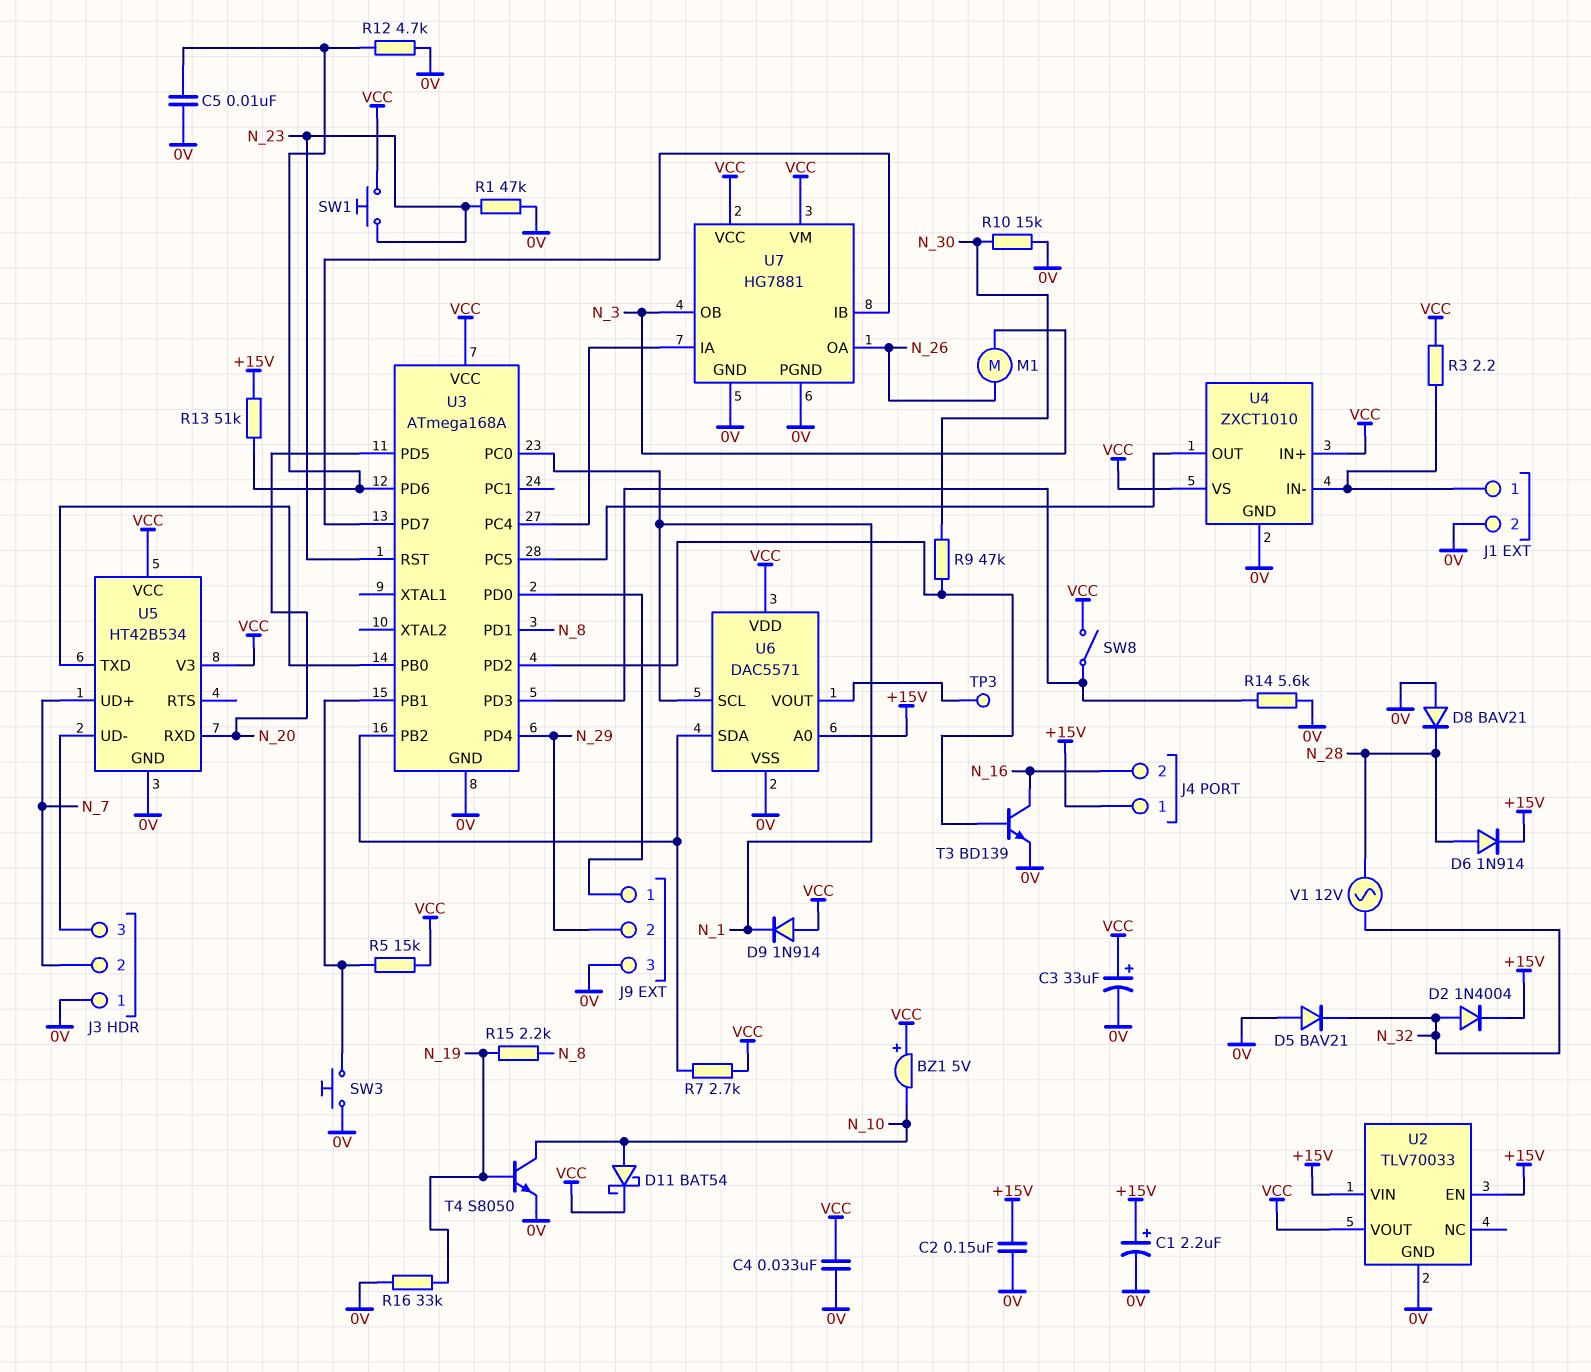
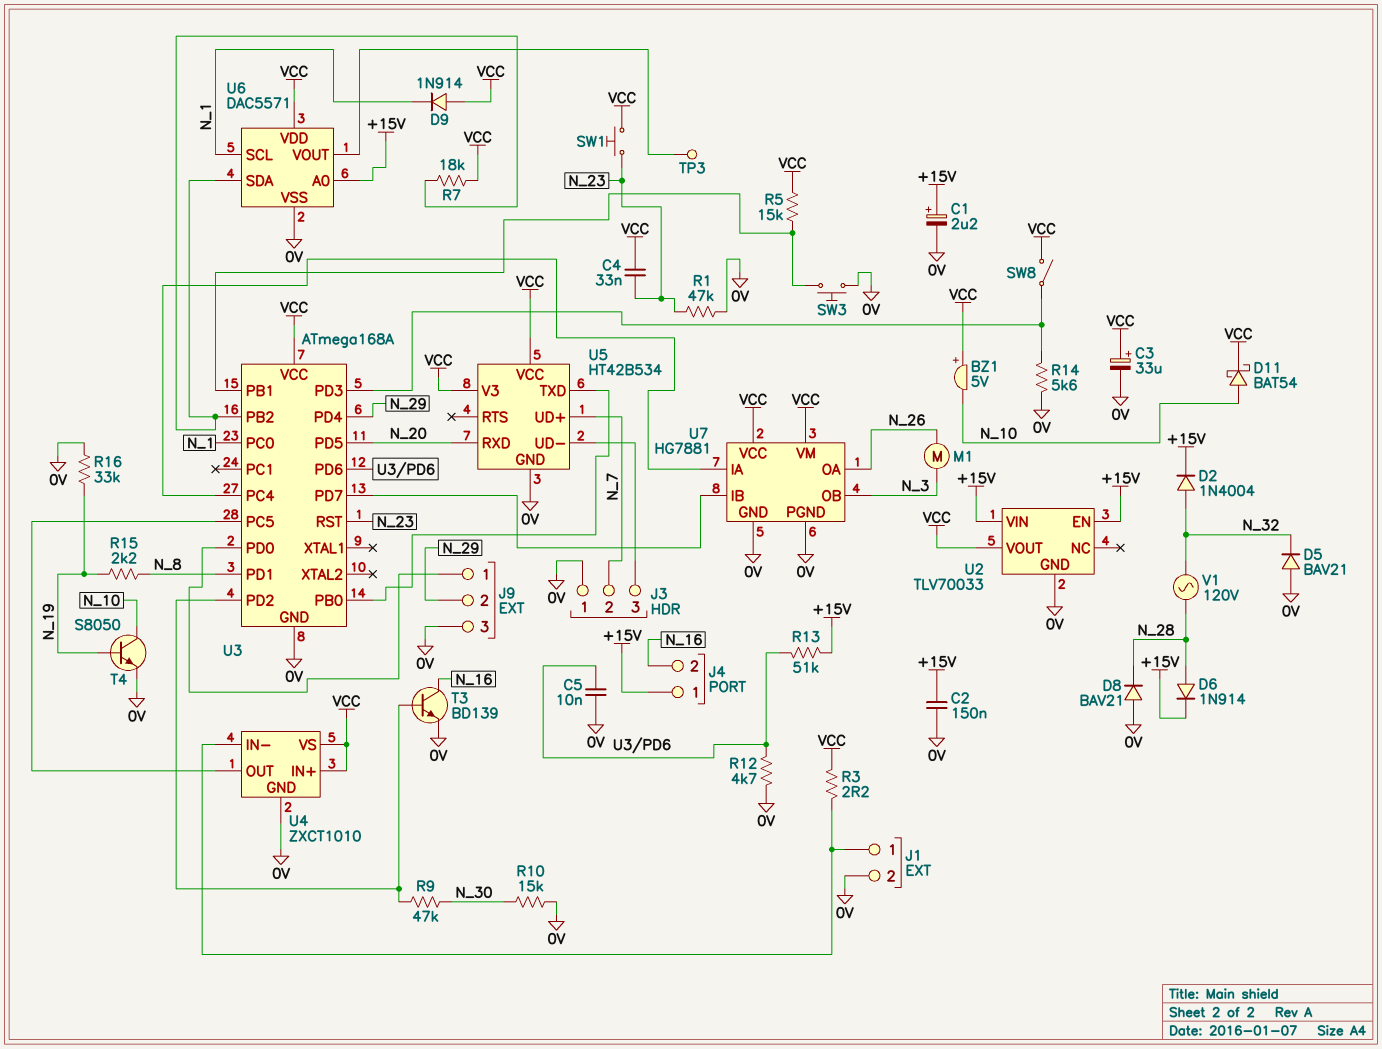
C4: 33nF (0V, VCC) -> 33nF (N_23, VCC)
R7: 2.7k (U3/PB2, VCC) -> 18k (U3/PB2, VCC)
V1: AC 12V (N_28, N_32) -> AC 120V (N_28, N_32)

